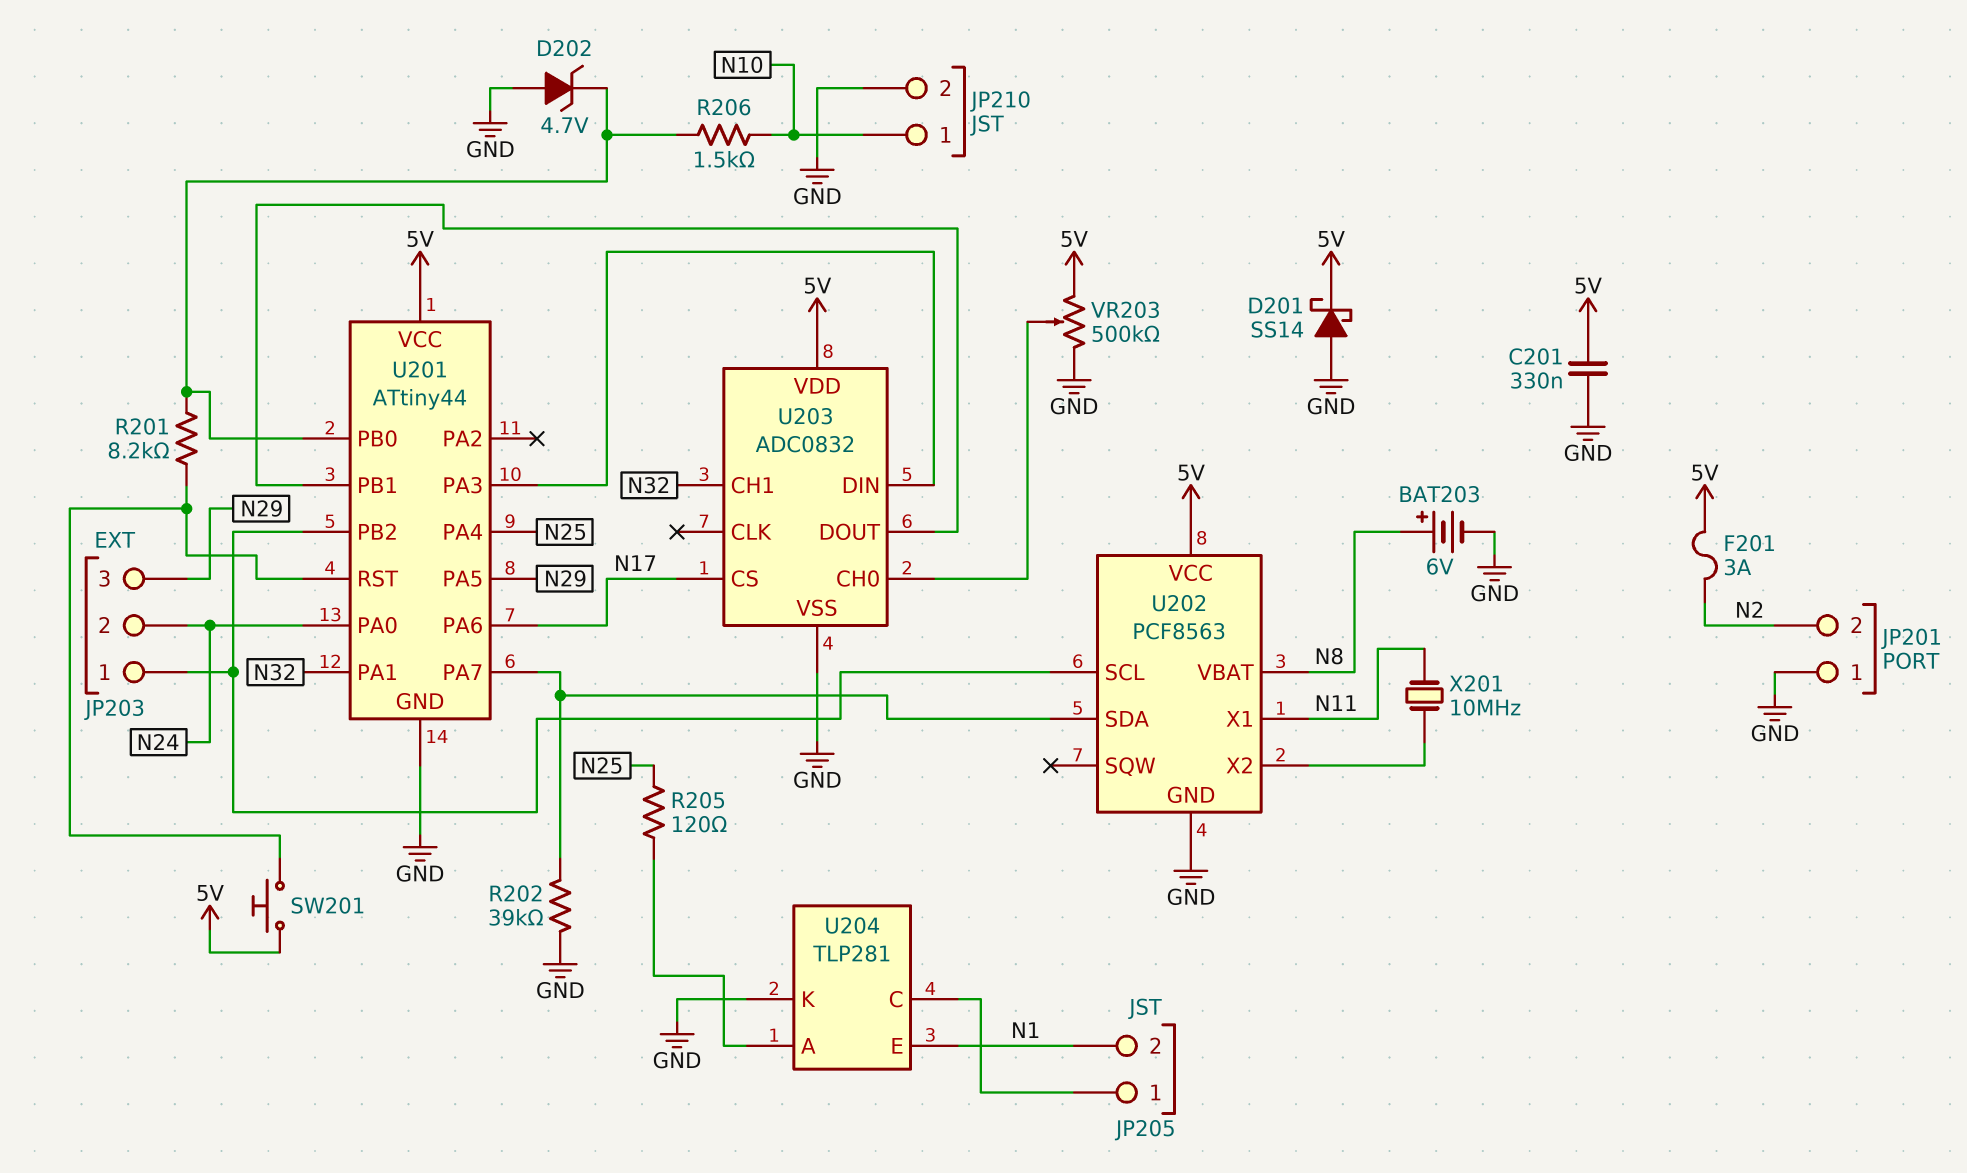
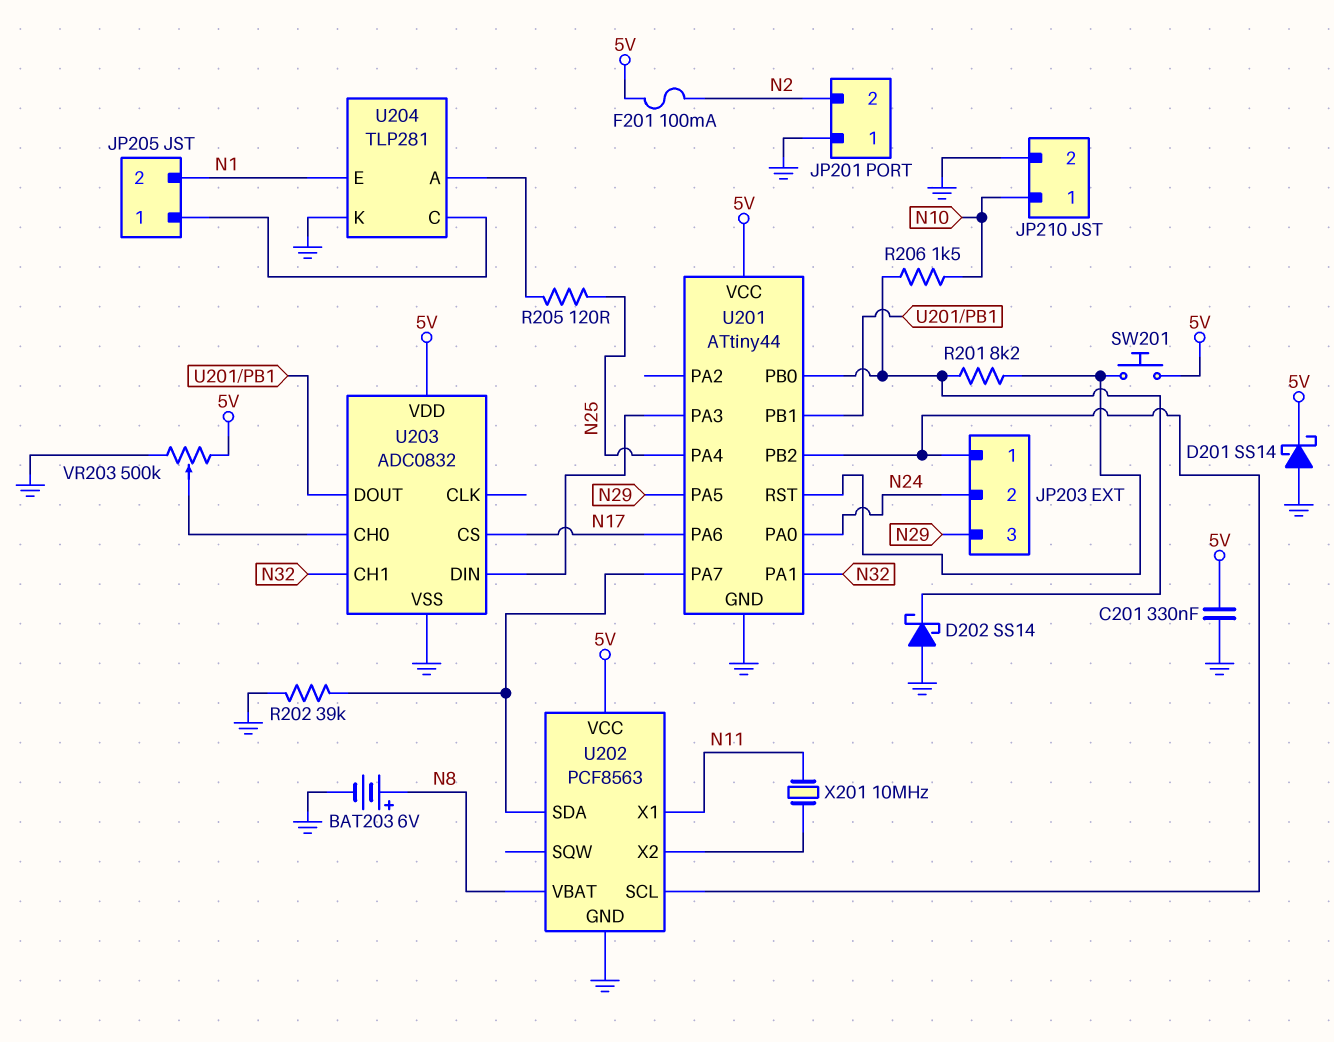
D202: zener 4.7V (A GND, K U201/PB0) -> schottky SS14 (A GND, K U201/PB0)
F201: 3A (5V, N2) -> 100mA (5V, N2)

